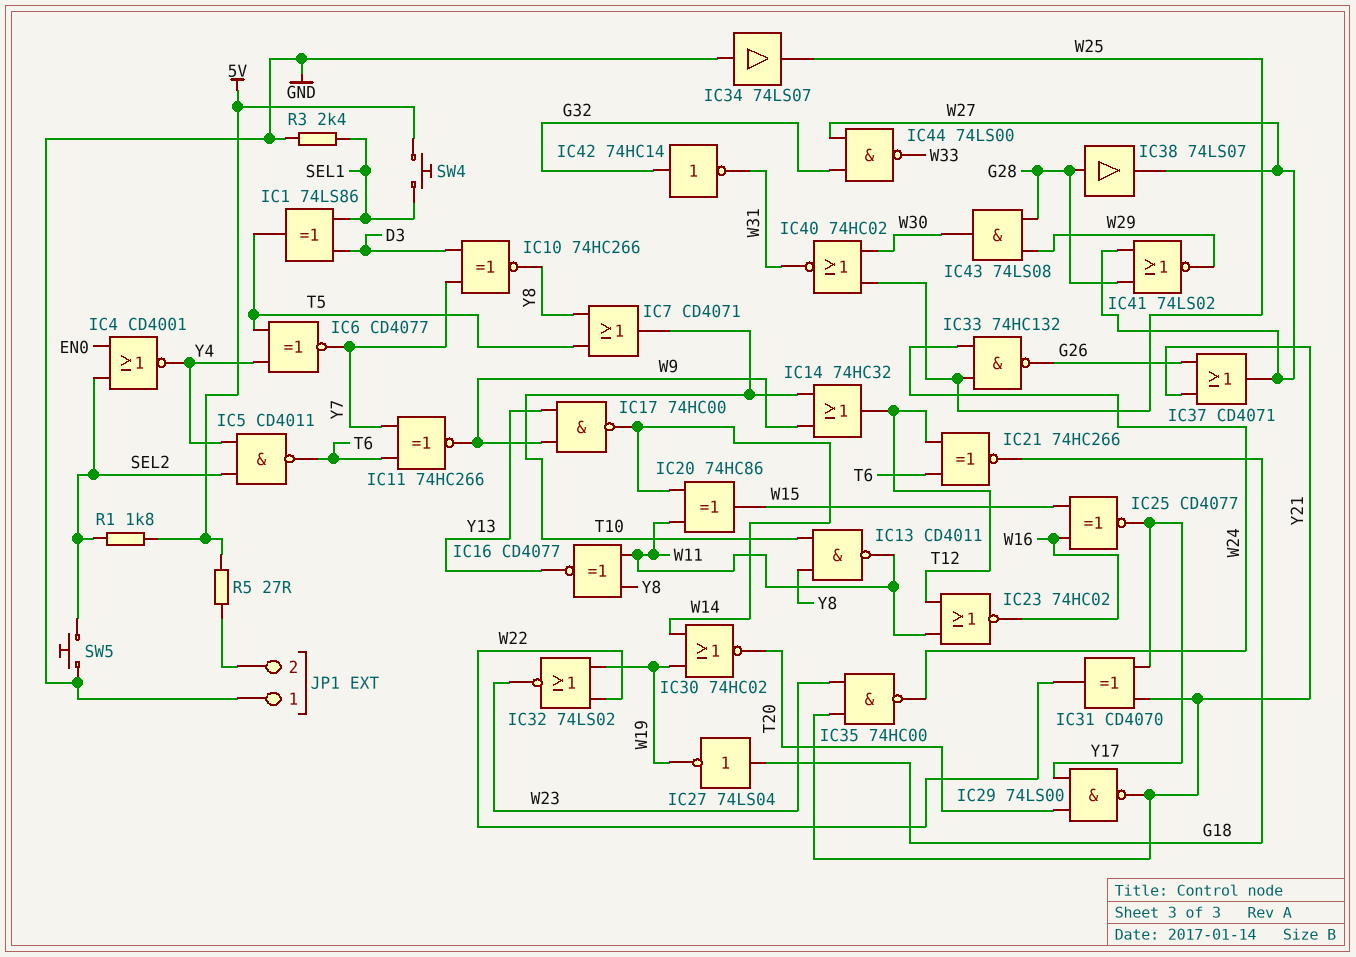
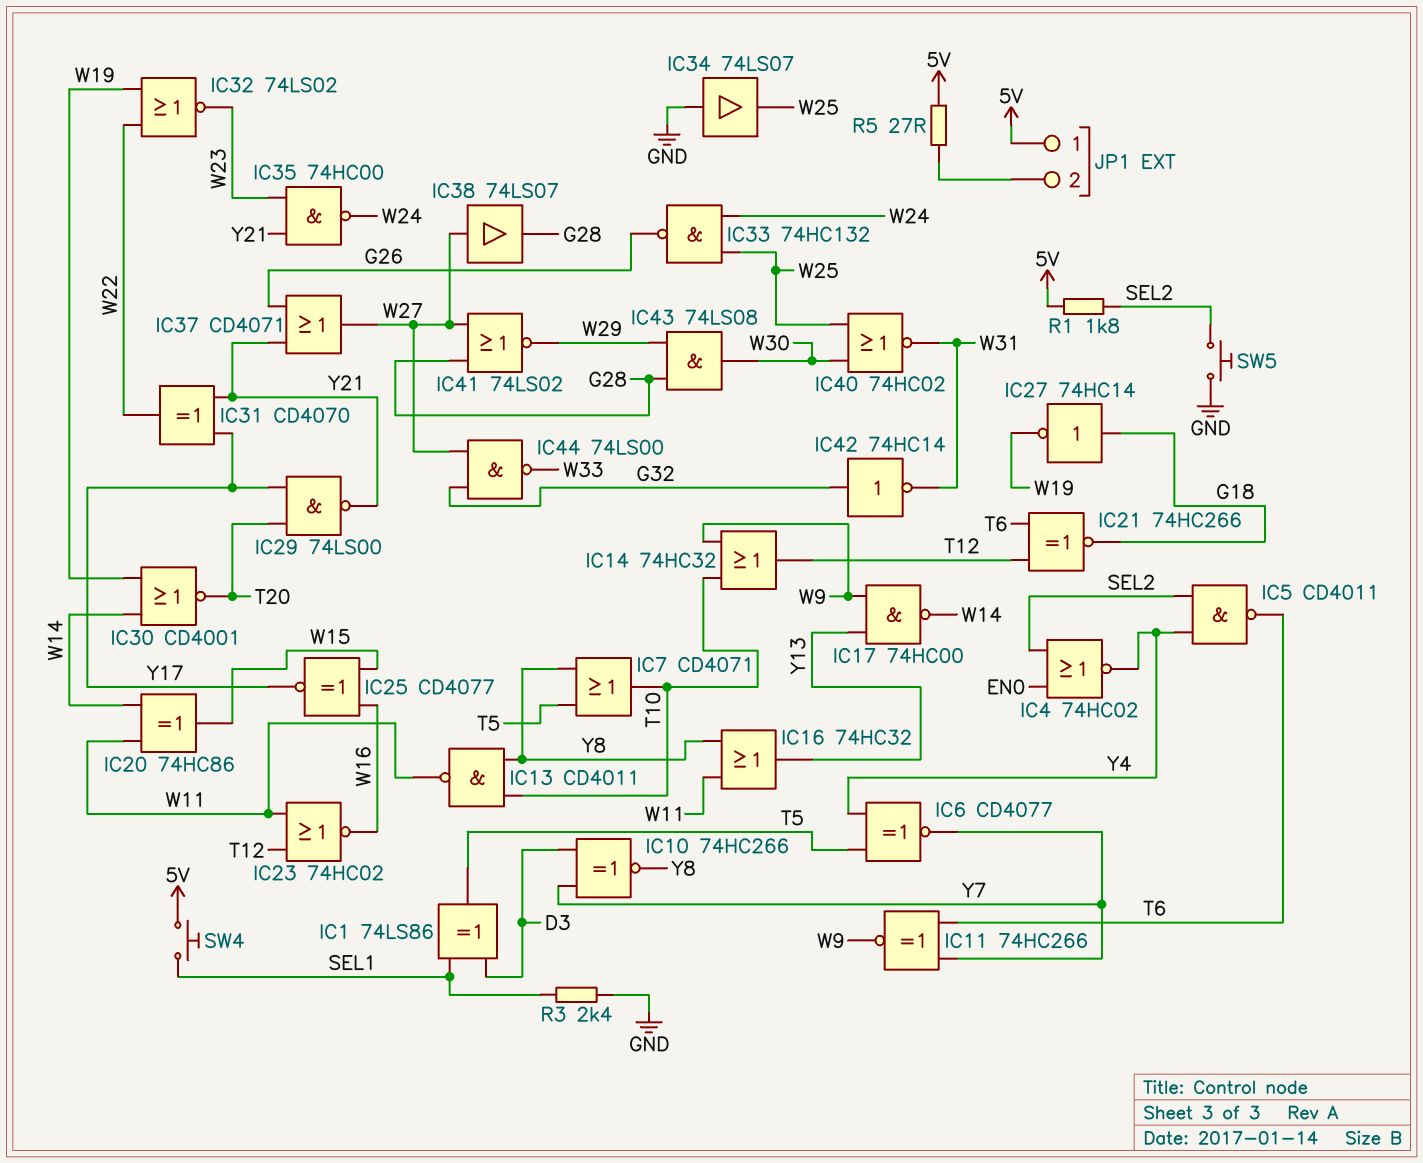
IC4: NOR CD4001 (in EN0, in SEL2, out Y4) -> NOR 74HC02 (in EN0, in SEL2, out Y4)
IC16: XNOR CD4077 (in W11, in Y8, out Y13) -> OR 74HC32 (in W11, in Y8, out Y13)
IC27: NOT 74LS04 (in G18, out W19) -> NOT 74HC14 (in G18, out W19)
IC30: NOR 74HC02 (in W14, in W19, out T20) -> NOR CD4001 (in W14, in W19, out T20)
IC38: buffer 74LS07 (in G28, out W27) -> buffer 74LS07 (in W27, out G28)
JP1 pin 1: GND -> 5V

